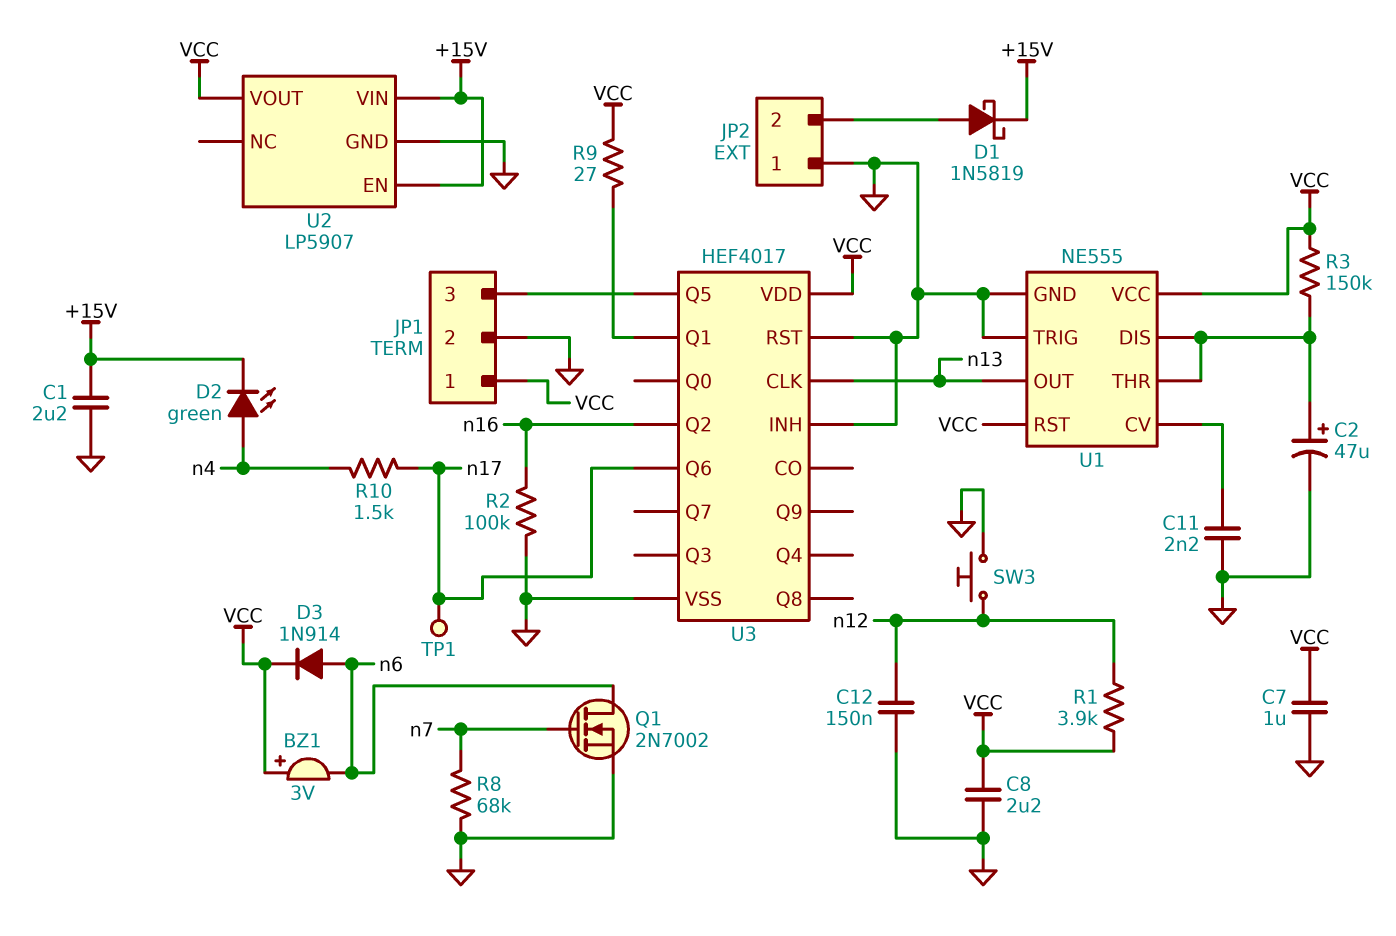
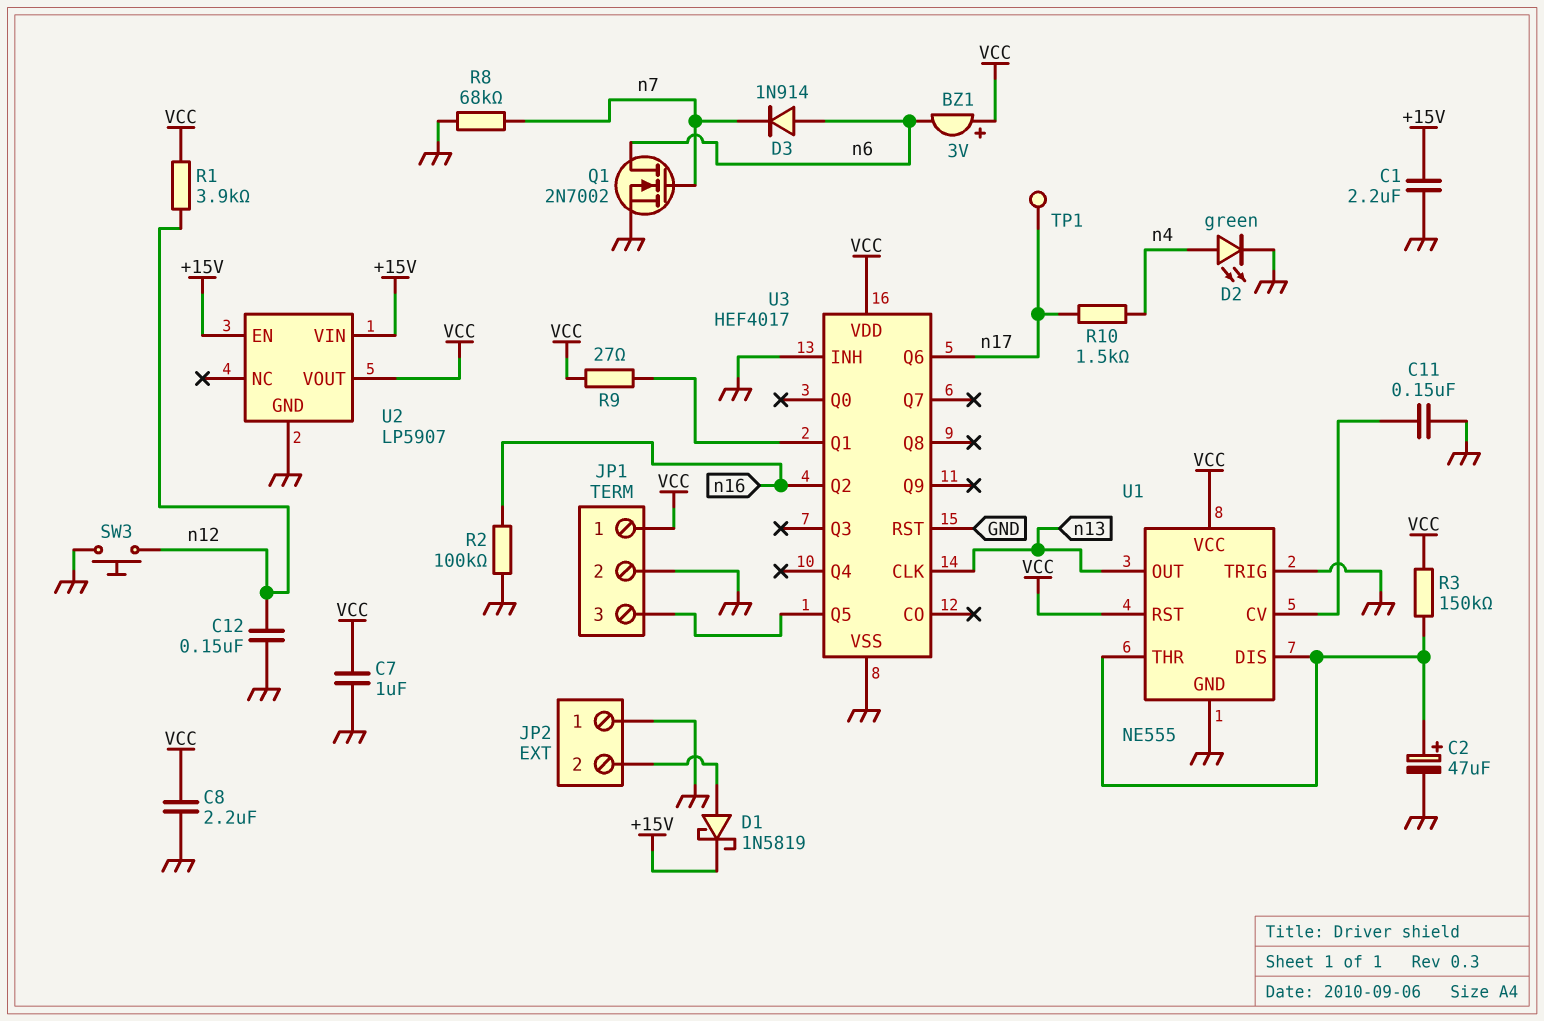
C11: 2.2nF (GND, U1/CV) -> 150nF (GND, U1/CV)
D2: LED green (A n4, K +15V) -> LED green (A n4, K GND)
D3: diode 1N914 (A n6, K VCC) -> diode 1N914 (A n6, K n7)

